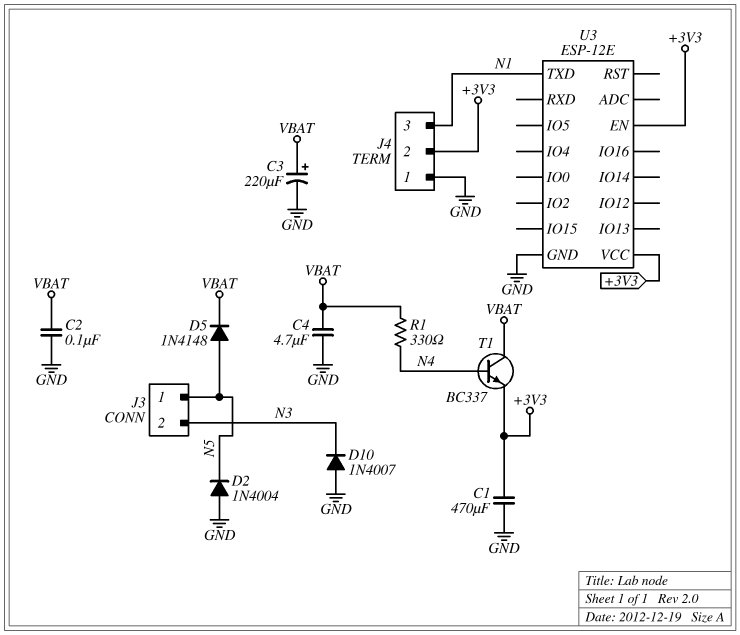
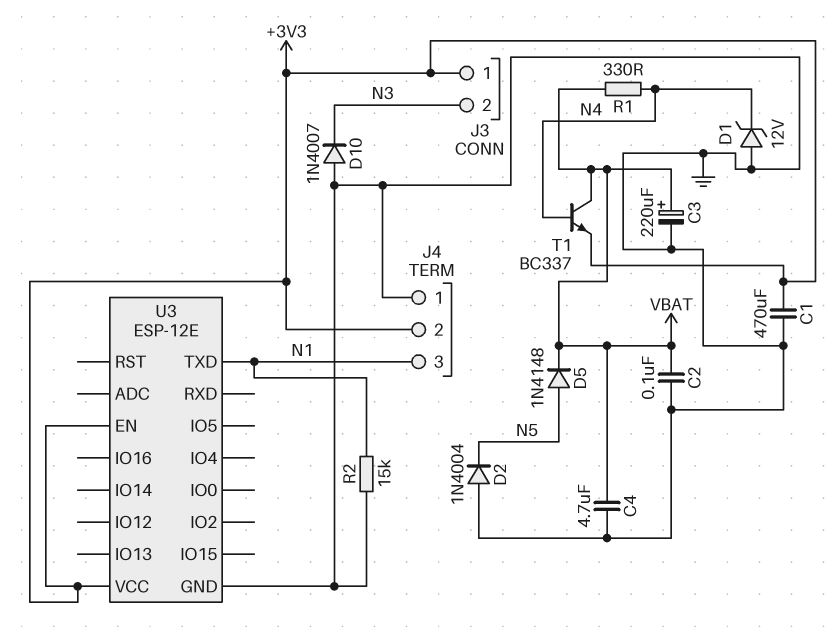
D1: none -> zener 12V (A GND, K N4)
J3 pin 1: N5 -> +3V3
R2: none -> 15k (GND, N1)

